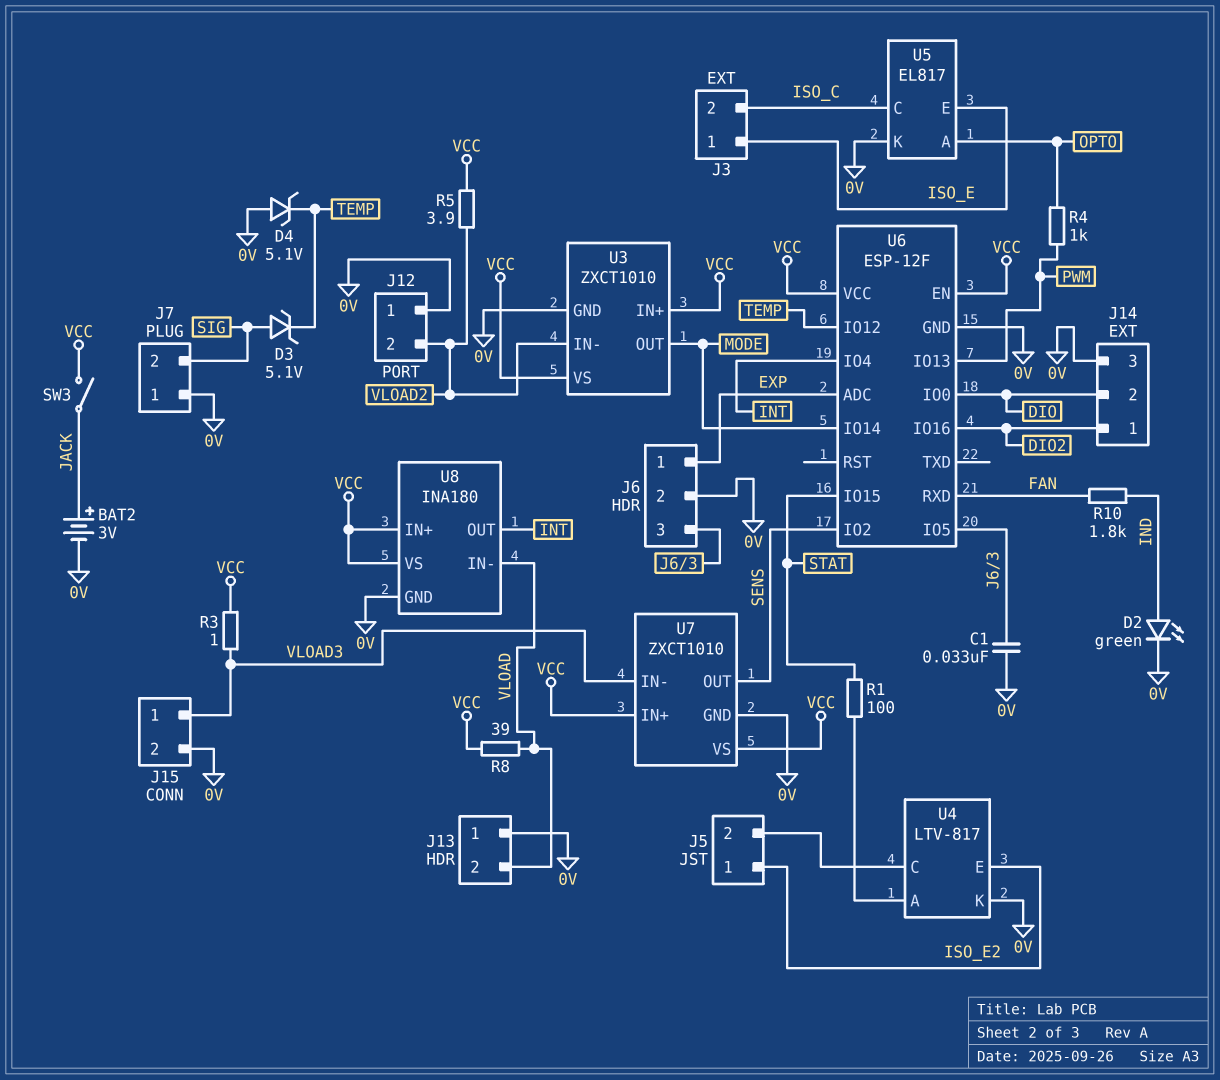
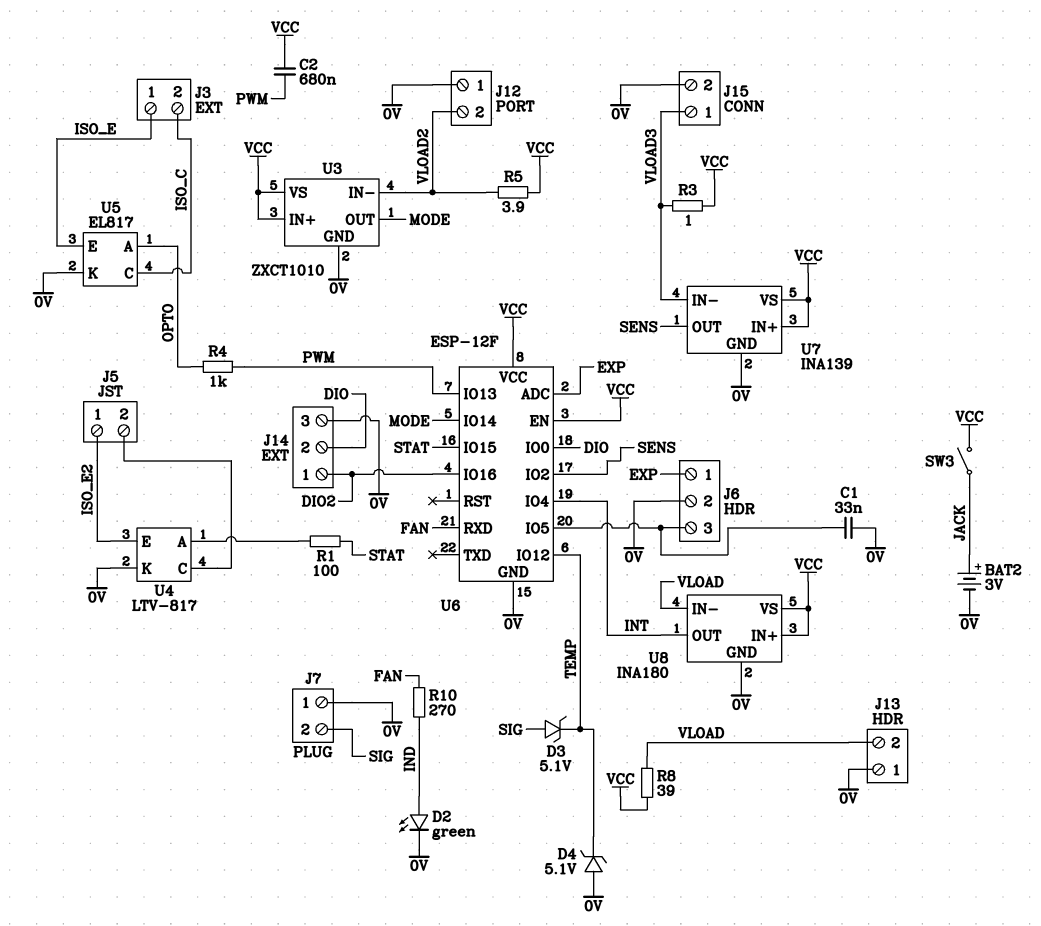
C2: none -> 680nF (PWM, VCC)
R10: 1.8k (FAN, IND) -> 270 (FAN, IND)
U7: ZXCT1010 -> INA139

